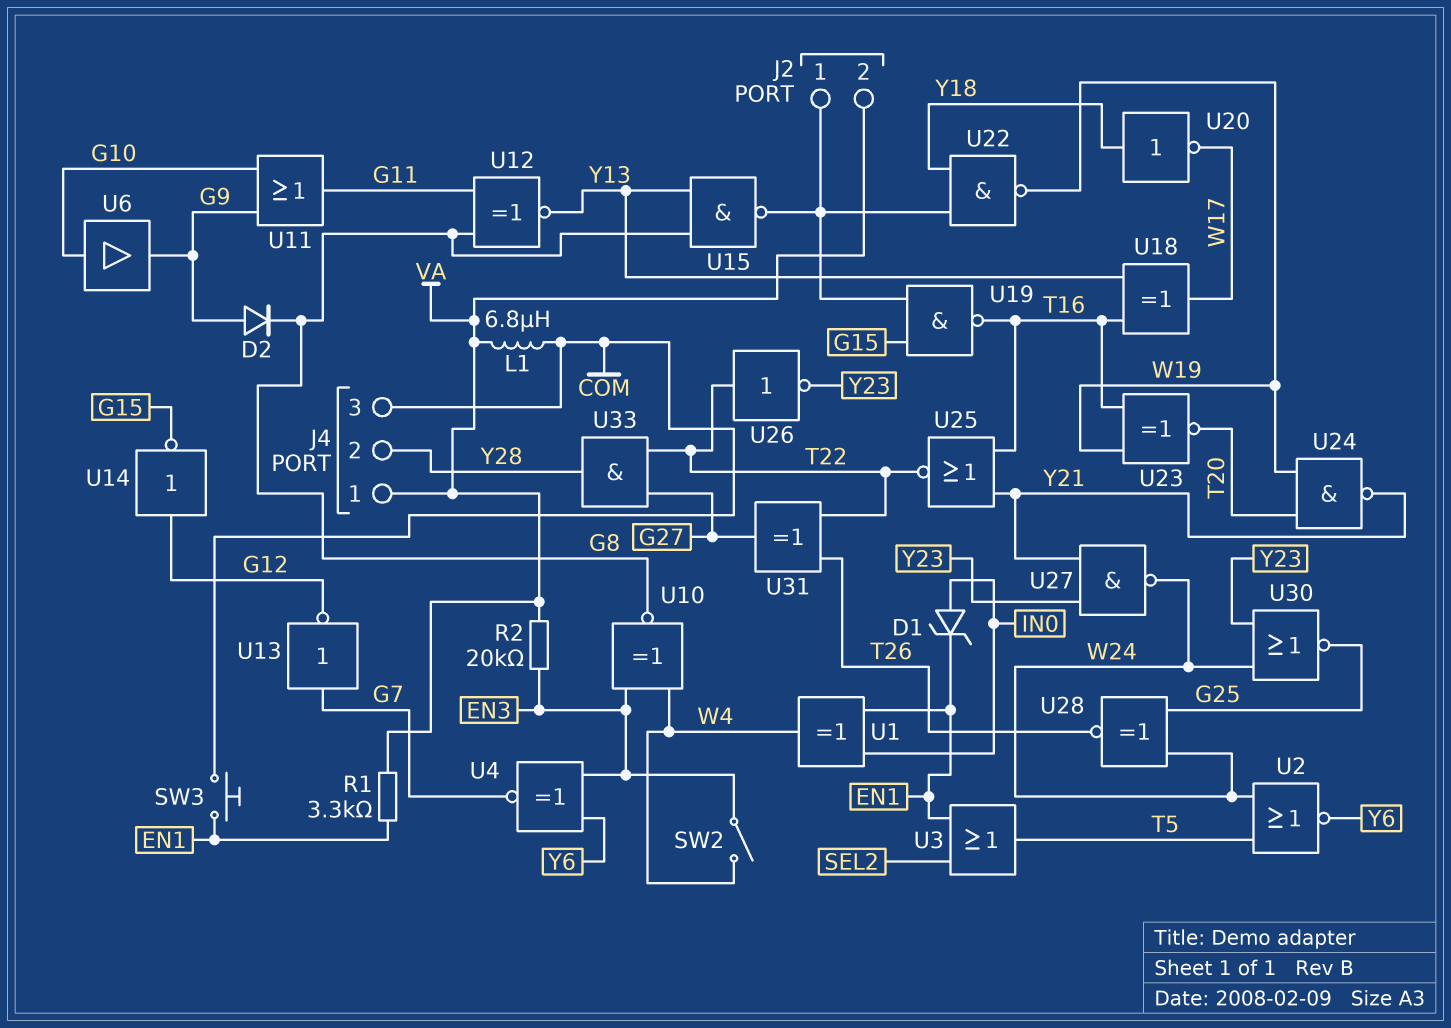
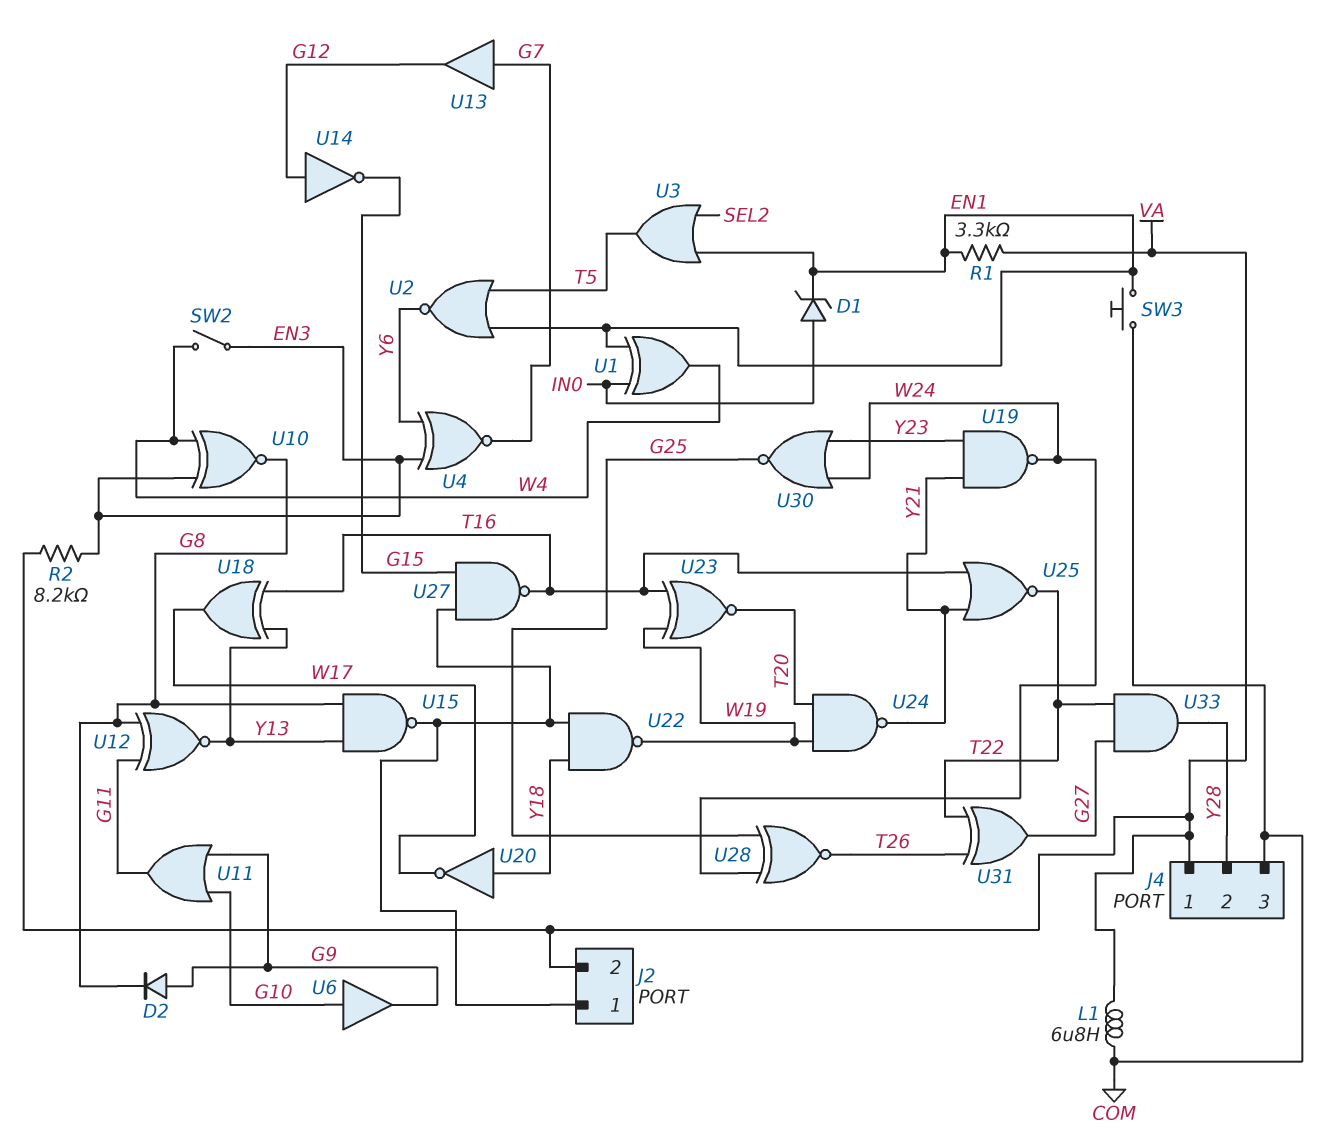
R2: 20k (EN3, VA) -> 8.2k (EN3, VA)
U2: NOR (in T5, in W24, out Y6) -> NOR (in EN1, in T5, out Y6)
U13: NOT (in G7, out G12) -> buffer (in G7, out G12)
U19: NAND (in G15, in J2/1, out T16) -> NAND (in Y21, in Y23, out W24)
U26: NOT (in T22, out Y23) -> none
U27: NAND (in Y21, in Y23, out W24) -> NAND (in G15, in J2/1, out T16)

